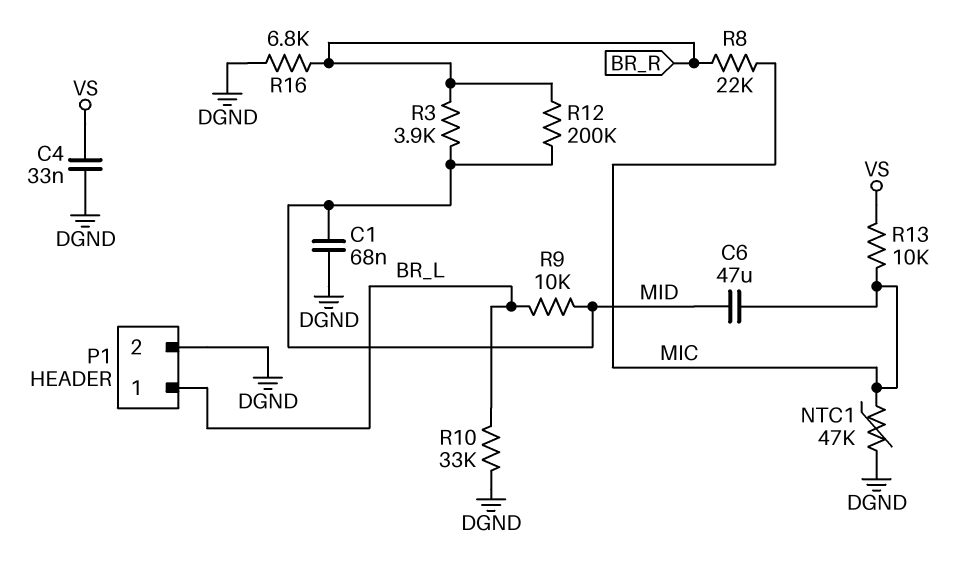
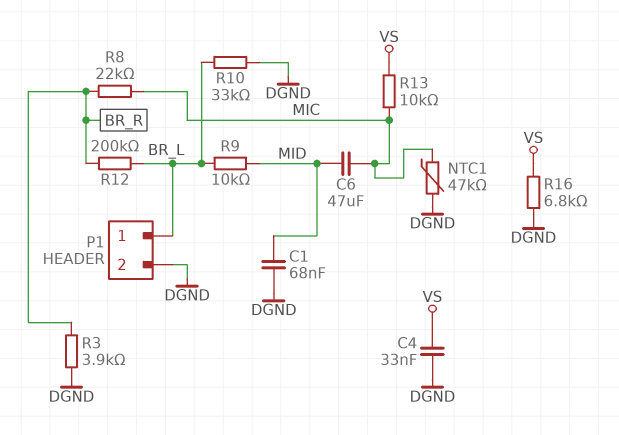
R3: 3.9k (BR_R, MID) -> 3.9k (BR_R, DGND)
R12: 200k (BR_R, MID) -> 200k (BR_L, BR_R)
R16: 6.8k (BR_R, DGND) -> 6.8k (DGND, VS)

